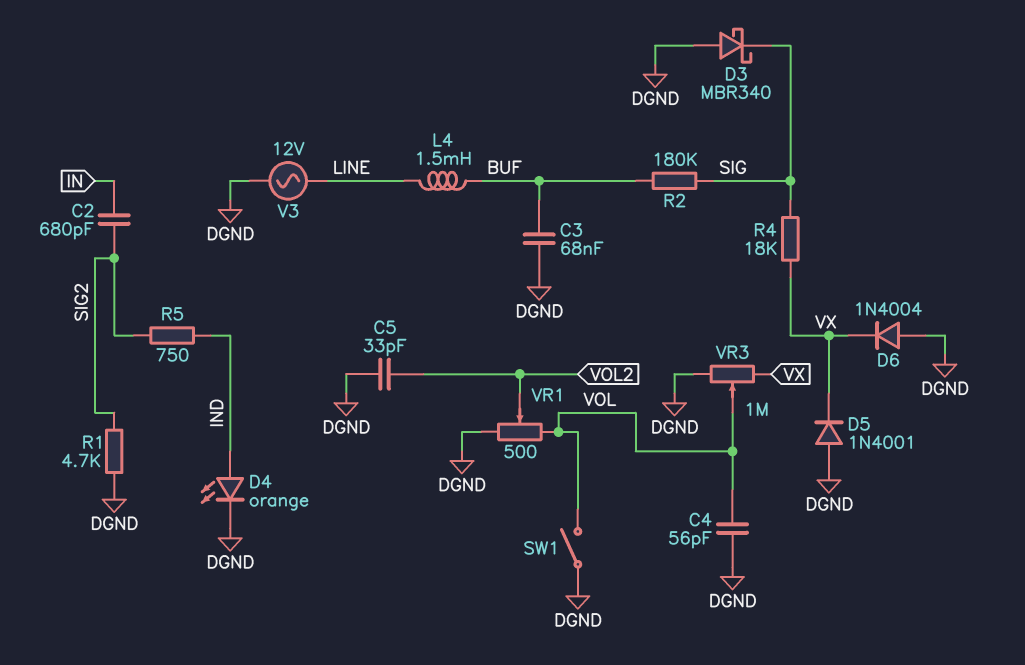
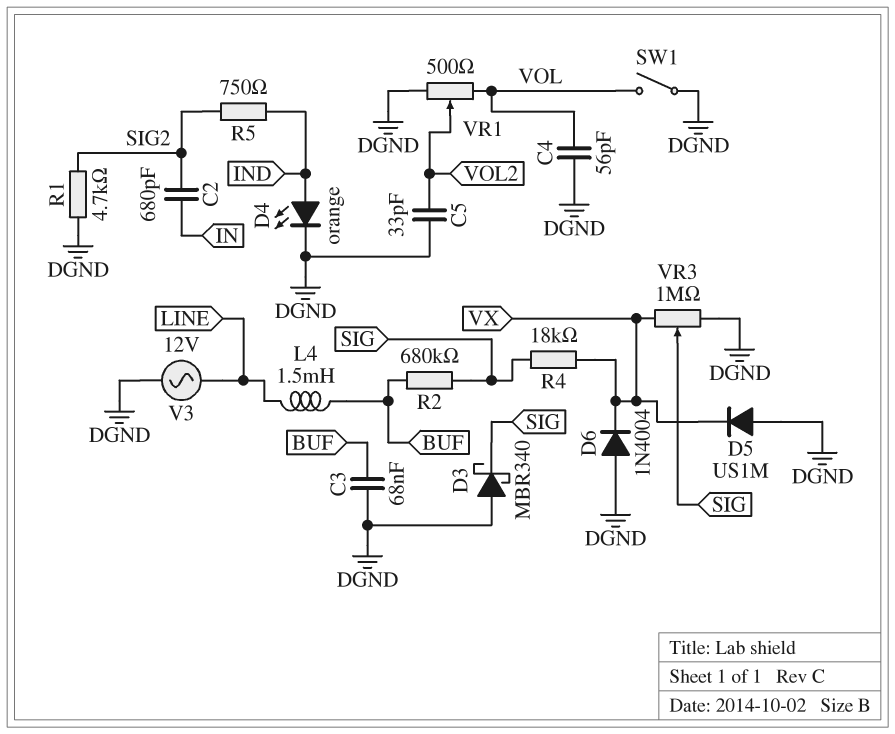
D5: diode 1N4001 (A DGND, K VX) -> diode US1M (A DGND, K VX)
R2: 180k (BUF, SIG) -> 680k (BUF, SIG)
VR3: 1M (DGND, VX, wiper VOL) -> 1M (DGND, VX, wiper SIG)

